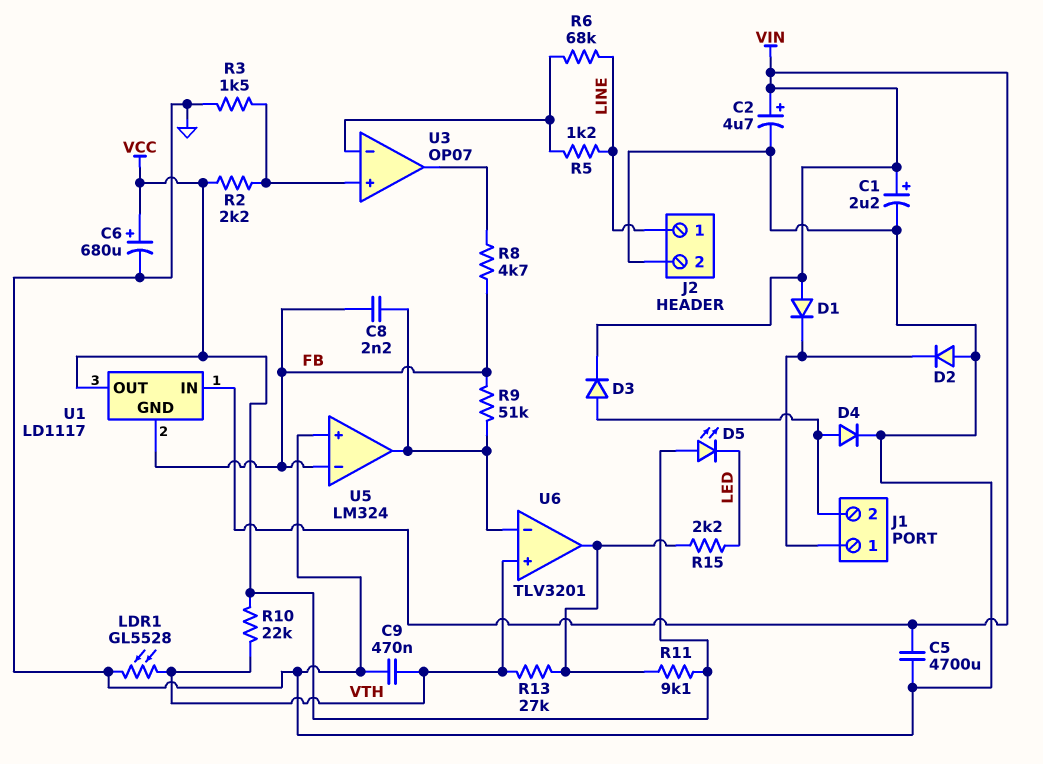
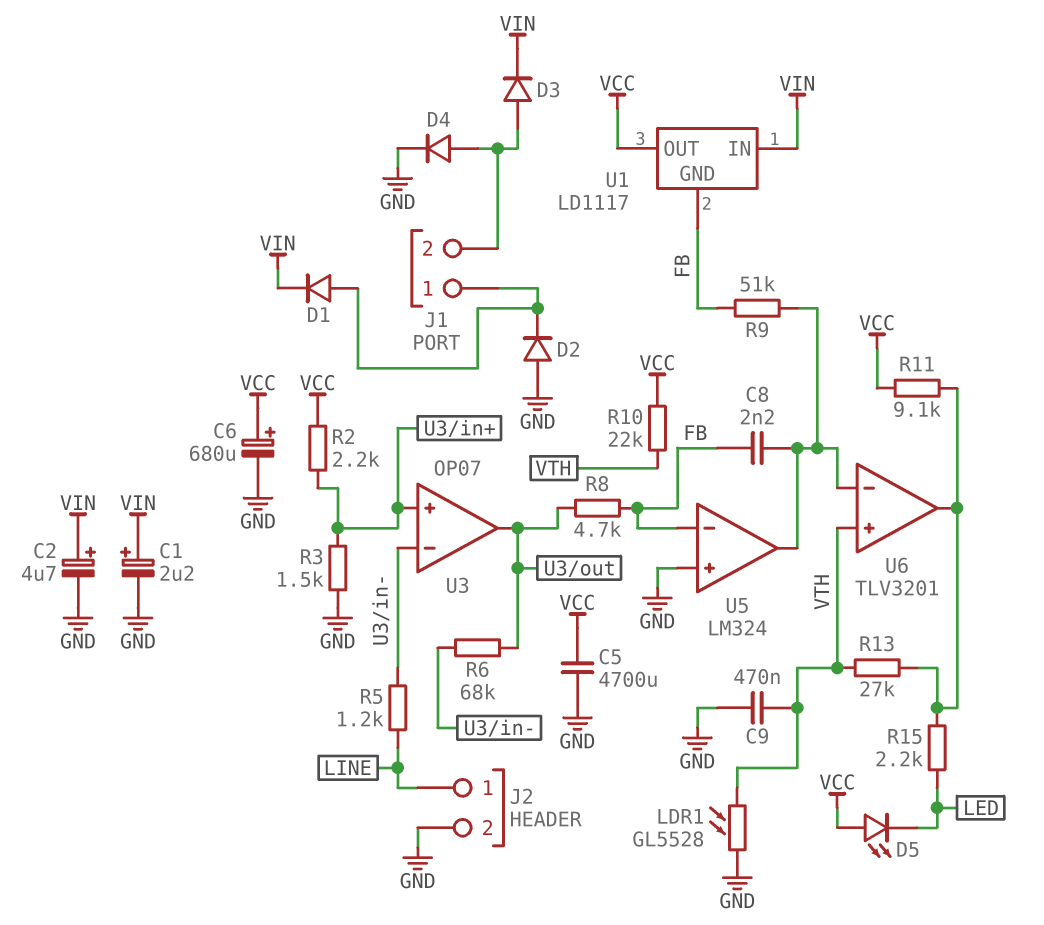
C5: 4700uF (GND, VIN) -> 4700uF (GND, VCC)
D1: diode (A VIN, K J1/1) -> diode (A J1/1, K VIN)
R6: 68k (LINE, U3/in-) -> 68k (U3/in-, U3/out)

